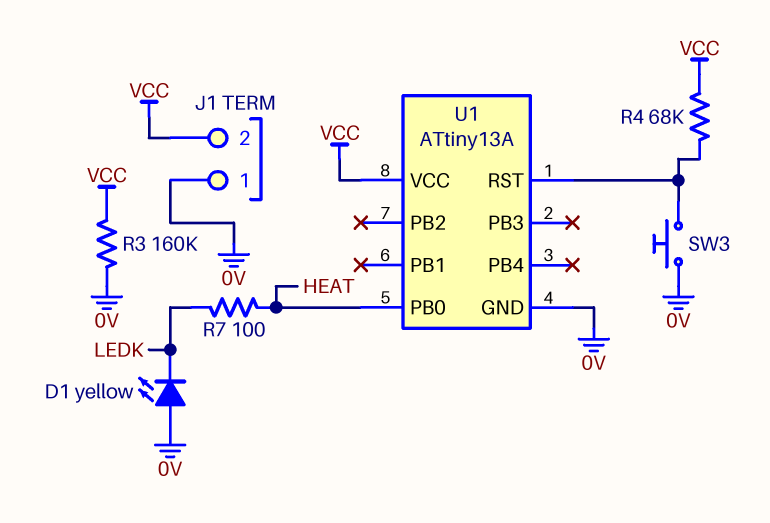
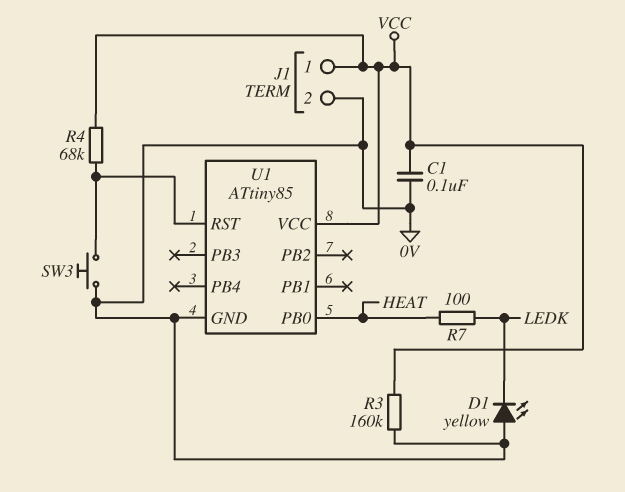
C1: none -> 100nF (0V, VCC)
J1 pin 1: 0V -> VCC
J1 pin 2: VCC -> 0V
U1: ATtiny13A -> ATtiny85

